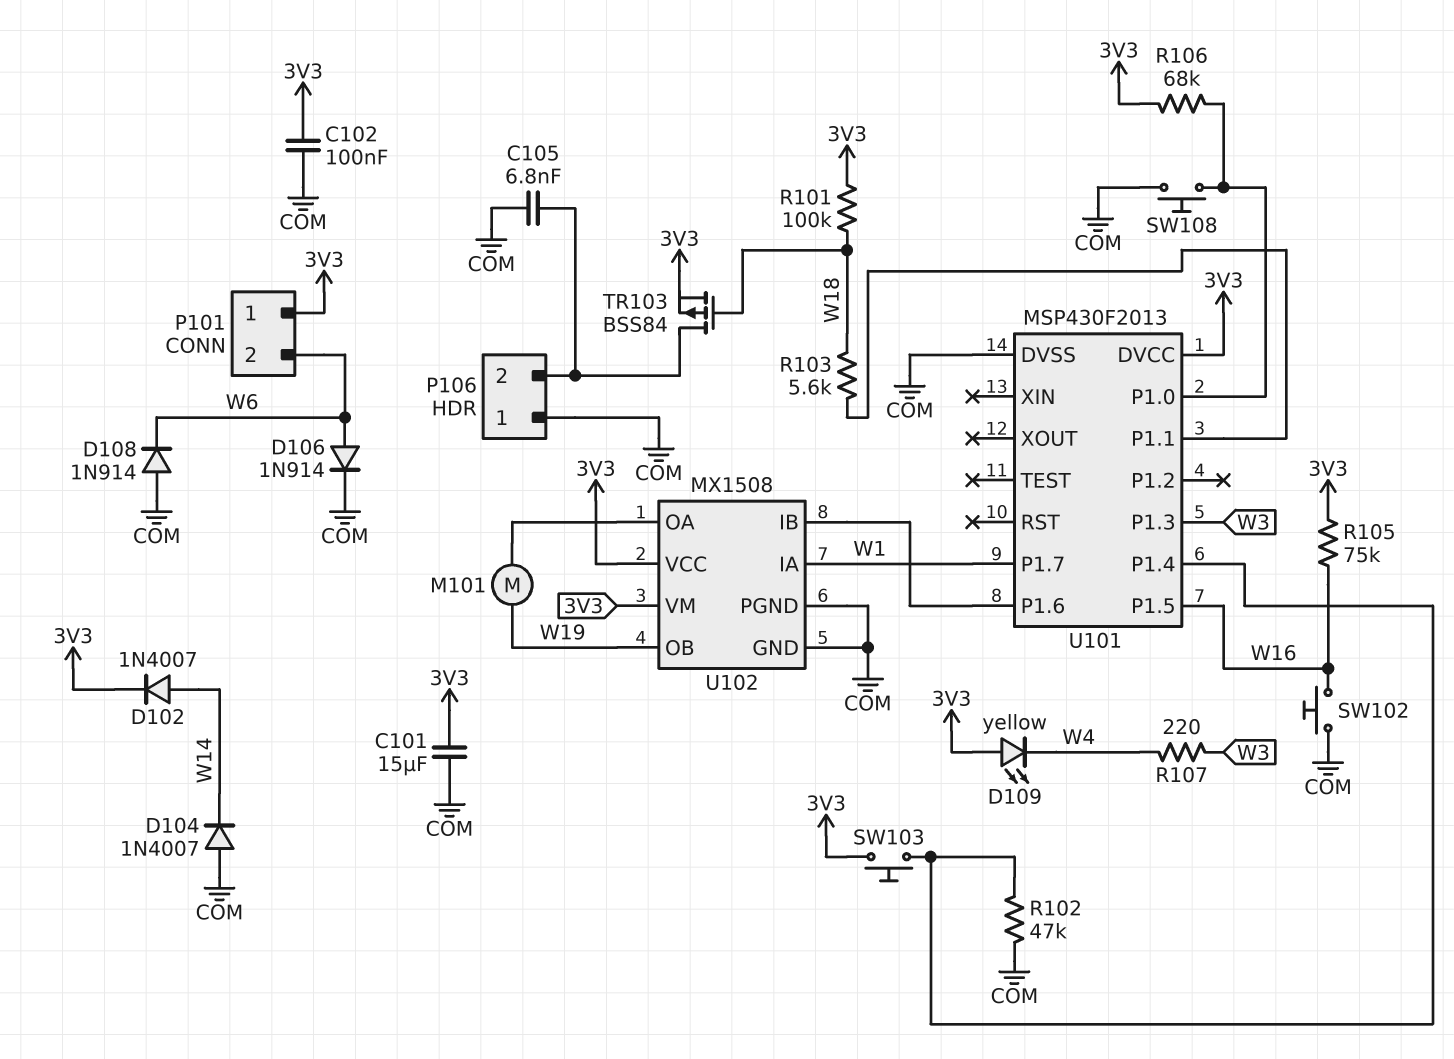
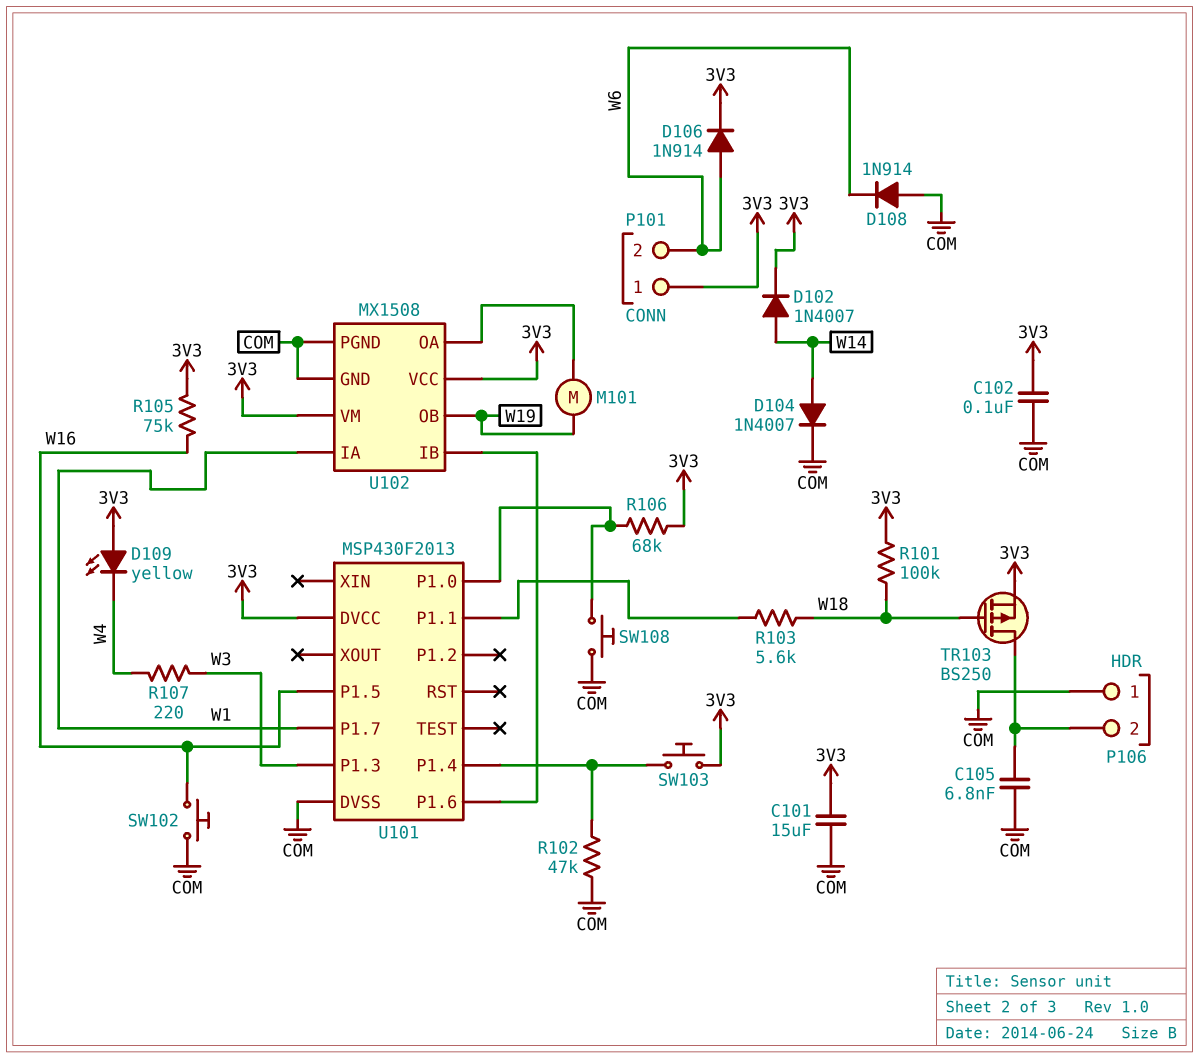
D104: diode 1N4007 (A COM, K W14) -> diode 1N4007 (A W14, K COM)
D106: diode 1N914 (A W6, K COM) -> diode 1N914 (A W6, K 3V3)
TR103: PMOS BSS84 (G W18, D P106/2, S 3V3) -> PMOS BS250 (G W18, D P106/2, S 3V3)

